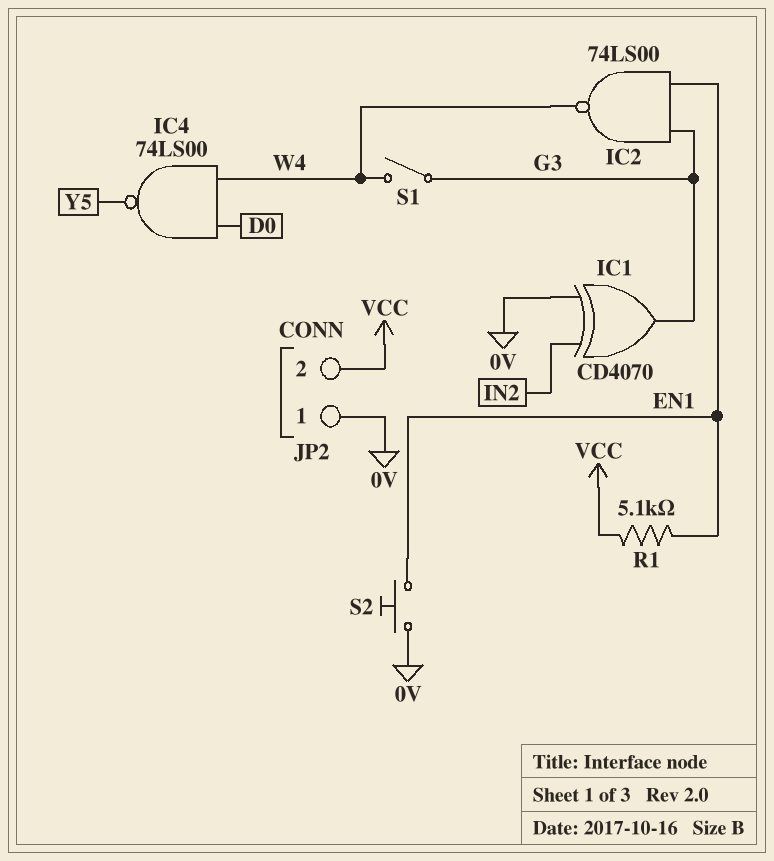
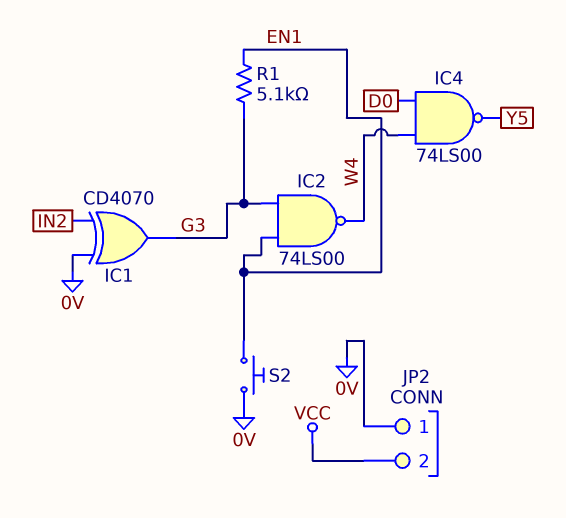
R1: 5.1k (EN1, VCC) -> 5.1k (EN1, G3)
S1: switch (G3, W4) -> none

